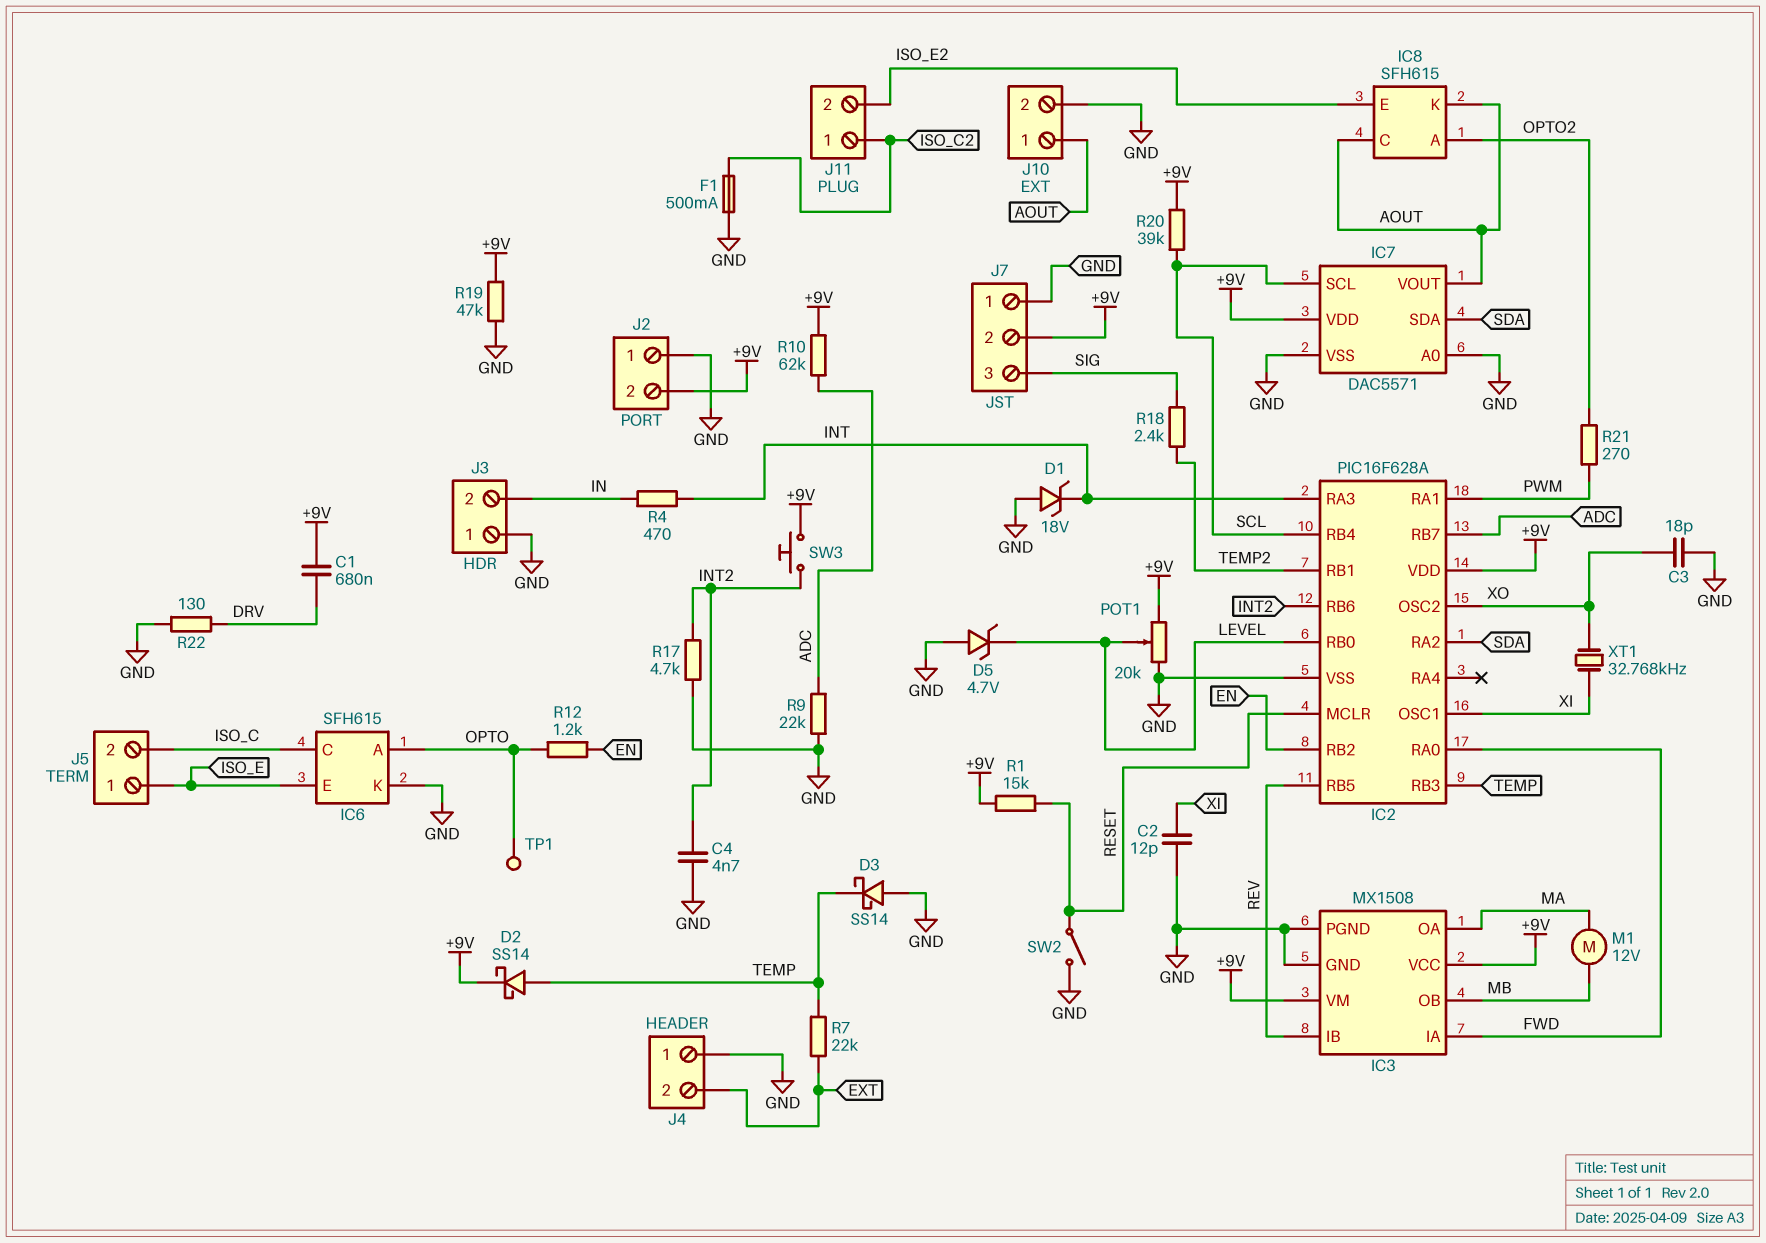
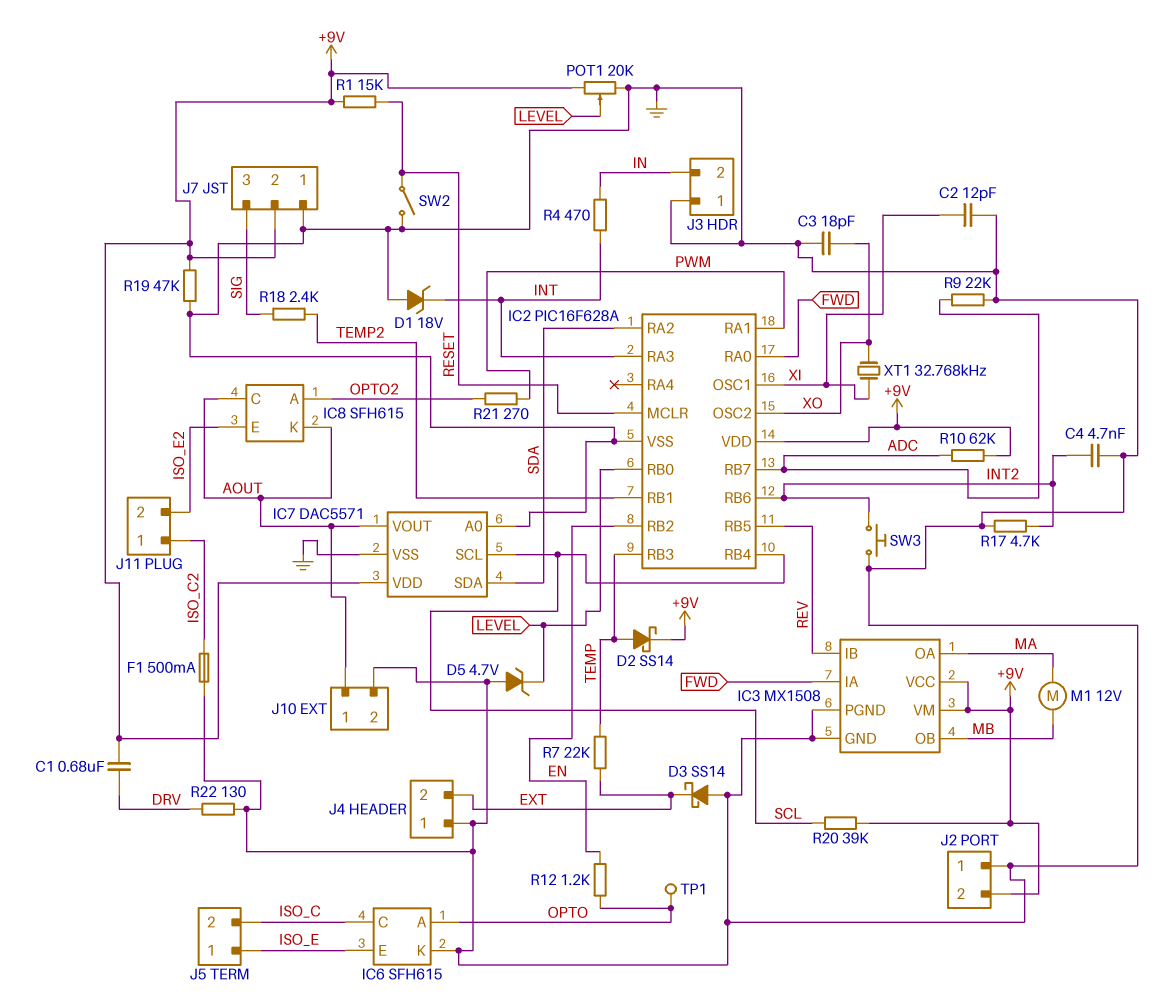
D3: schottky SS14 (A GND, K TEMP) -> schottky SS14 (A GND, K EXT)
SW3: button (+9V, INT2) -> button (GND, INT2)

